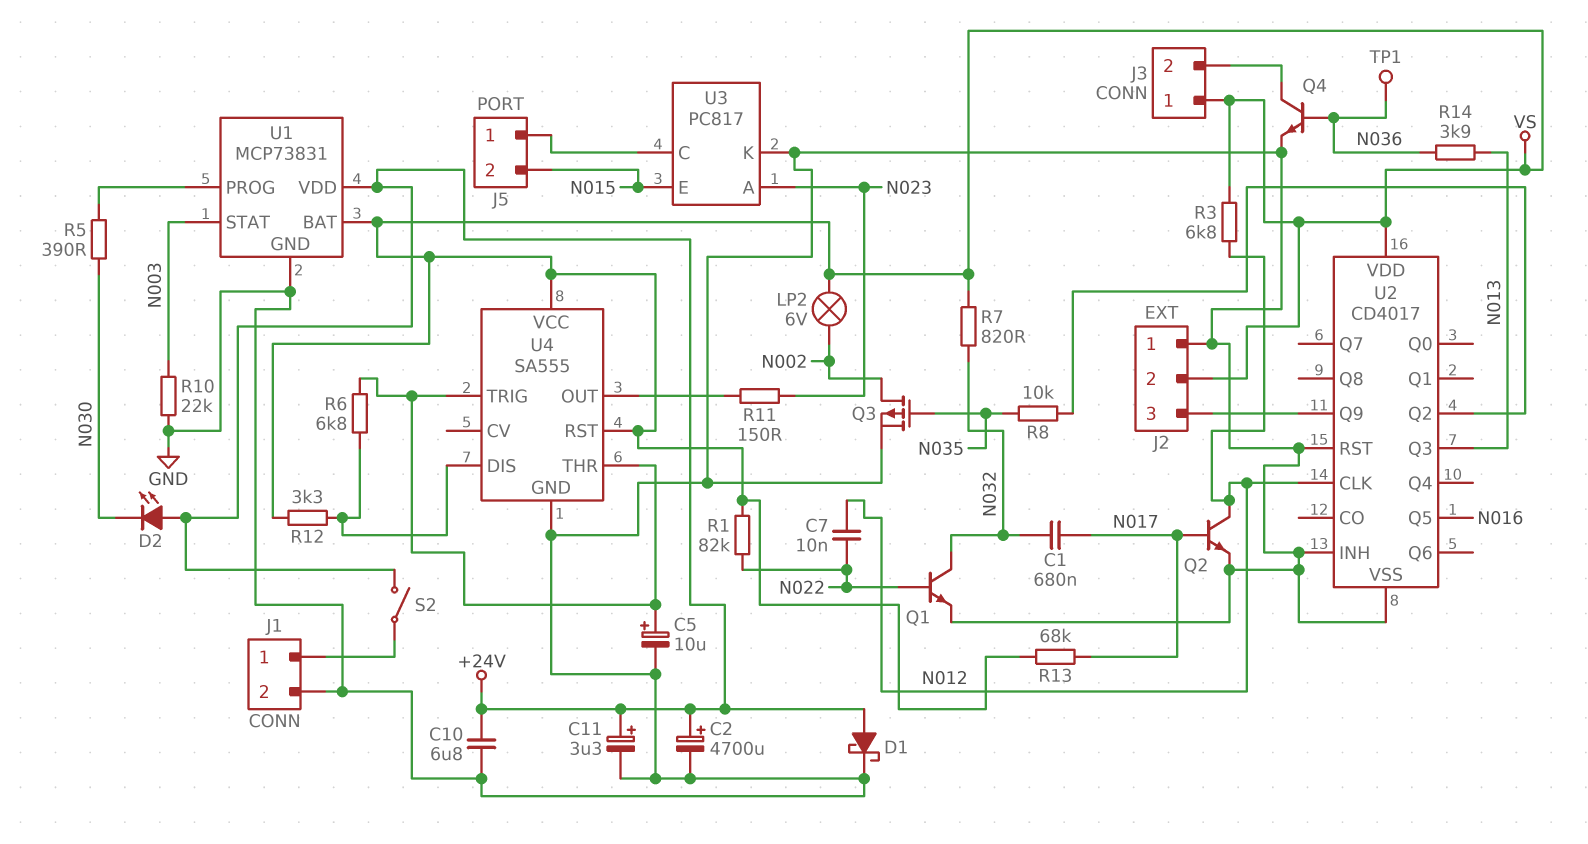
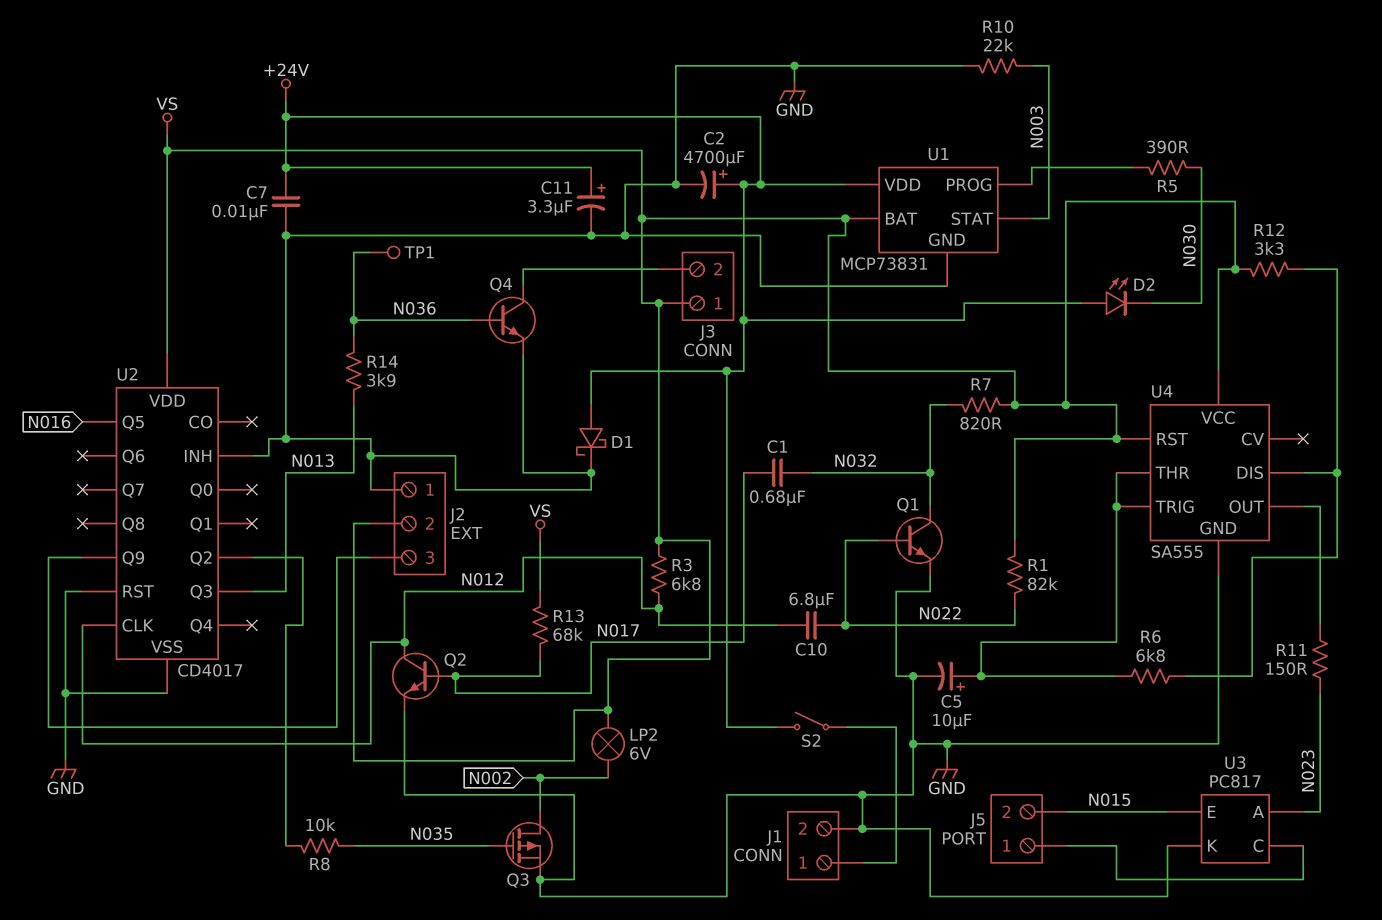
C7: 10nF (N012, N022) -> 10nF (+24V, GND)
C10: 6.8uF (+24V, GND) -> 6.8uF (N012, N022)

